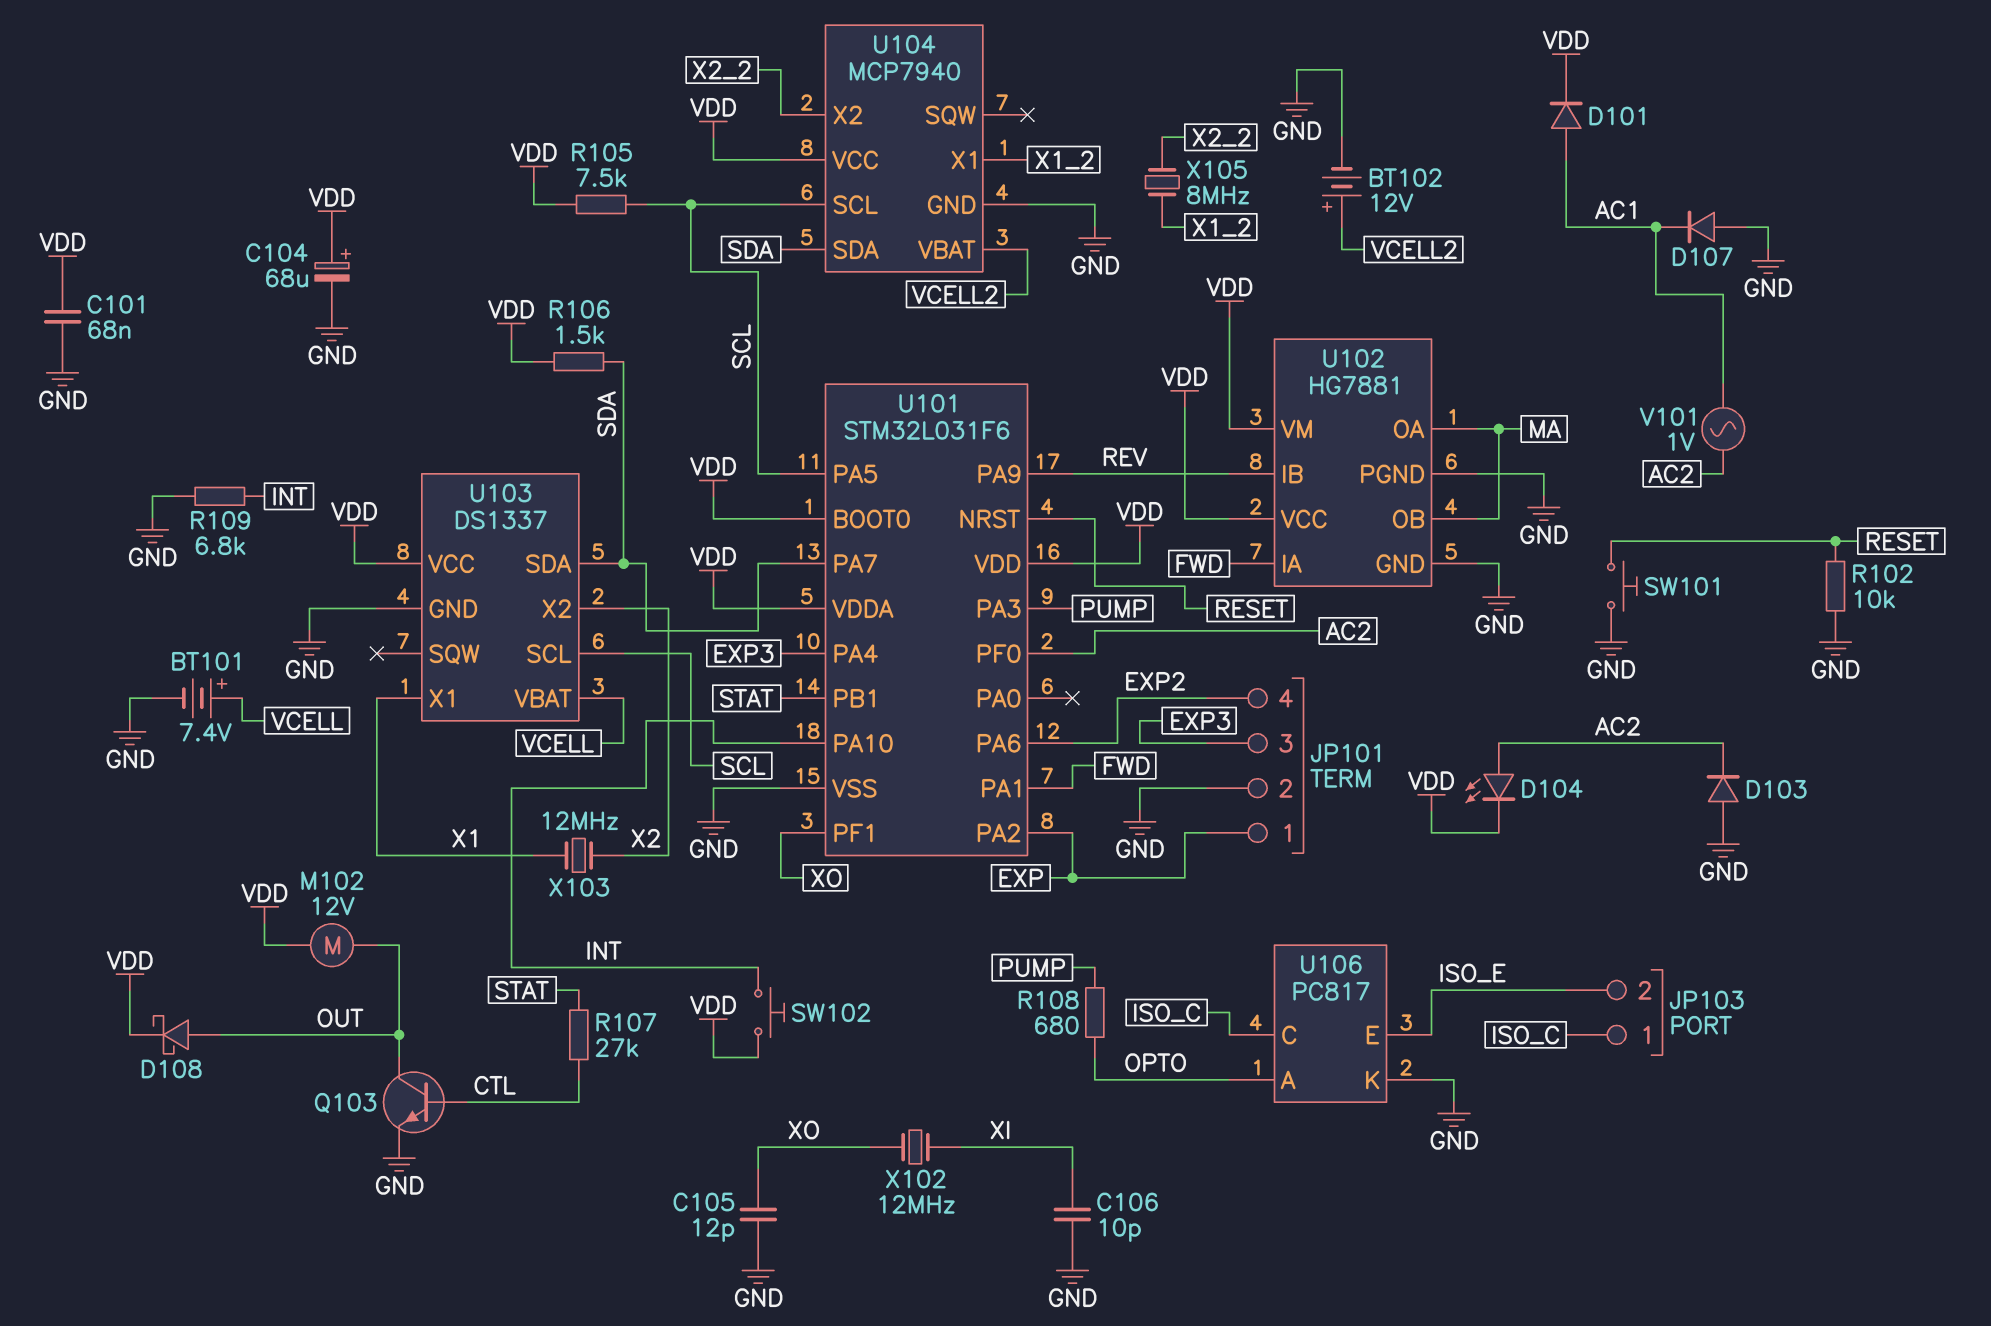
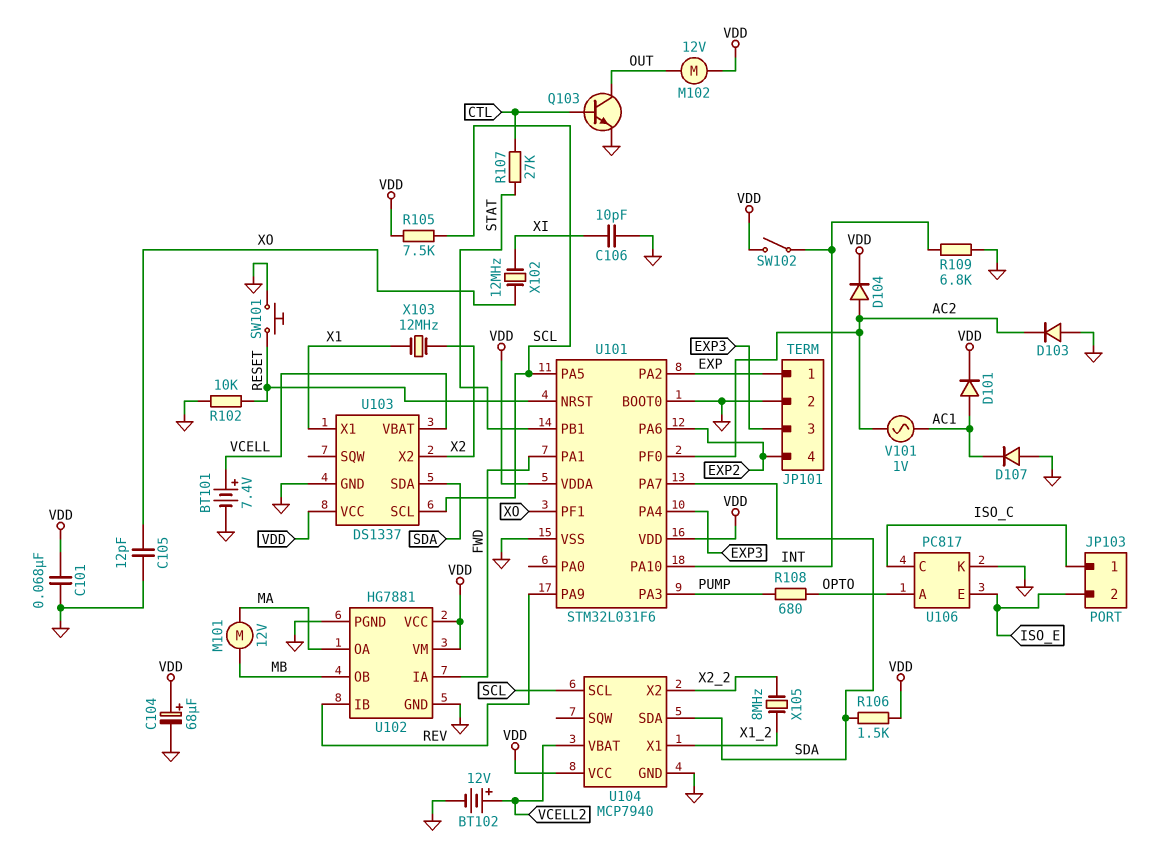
D104: LED (A AC2, K VDD) -> diode (A AC2, K VDD)
D108: schottky (A OUT, K VDD) -> none
M101: none -> motor 12V (MA, MB)
SW102: button (INT, VDD) -> switch (INT, VDD)
U101 pin BOOT0: VDD -> GND
U102 pin OB: MA -> MB

